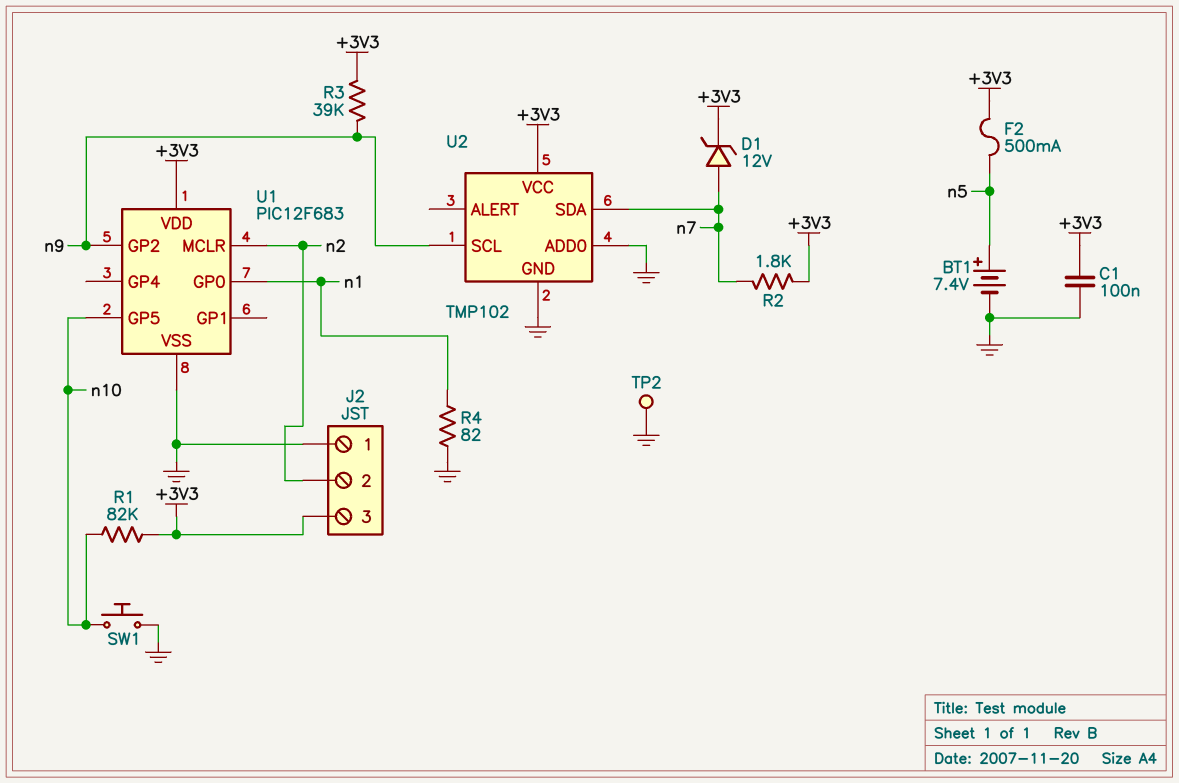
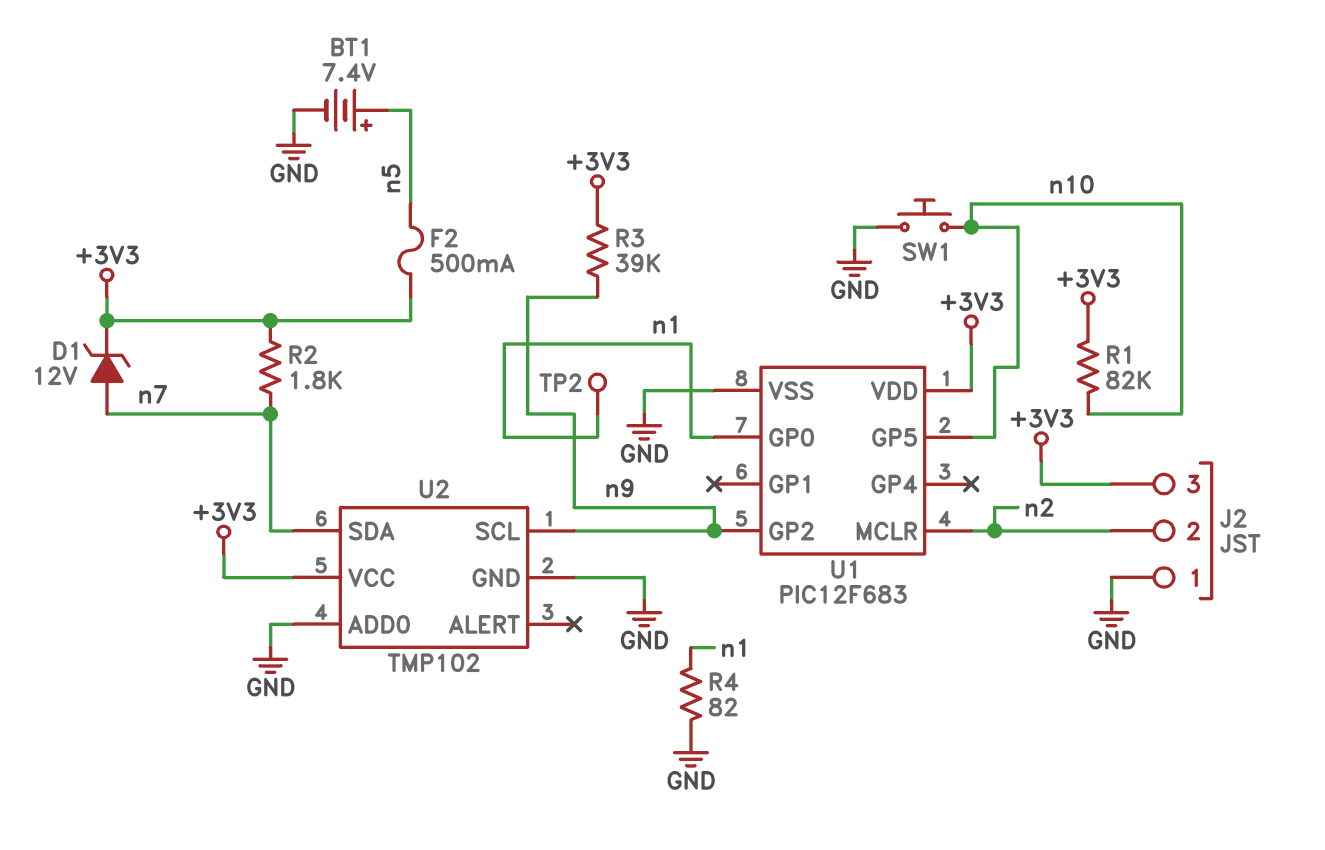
C1: 100nF (+3V3, GND) -> none
TP2: test point (GND) -> test point (n1)

